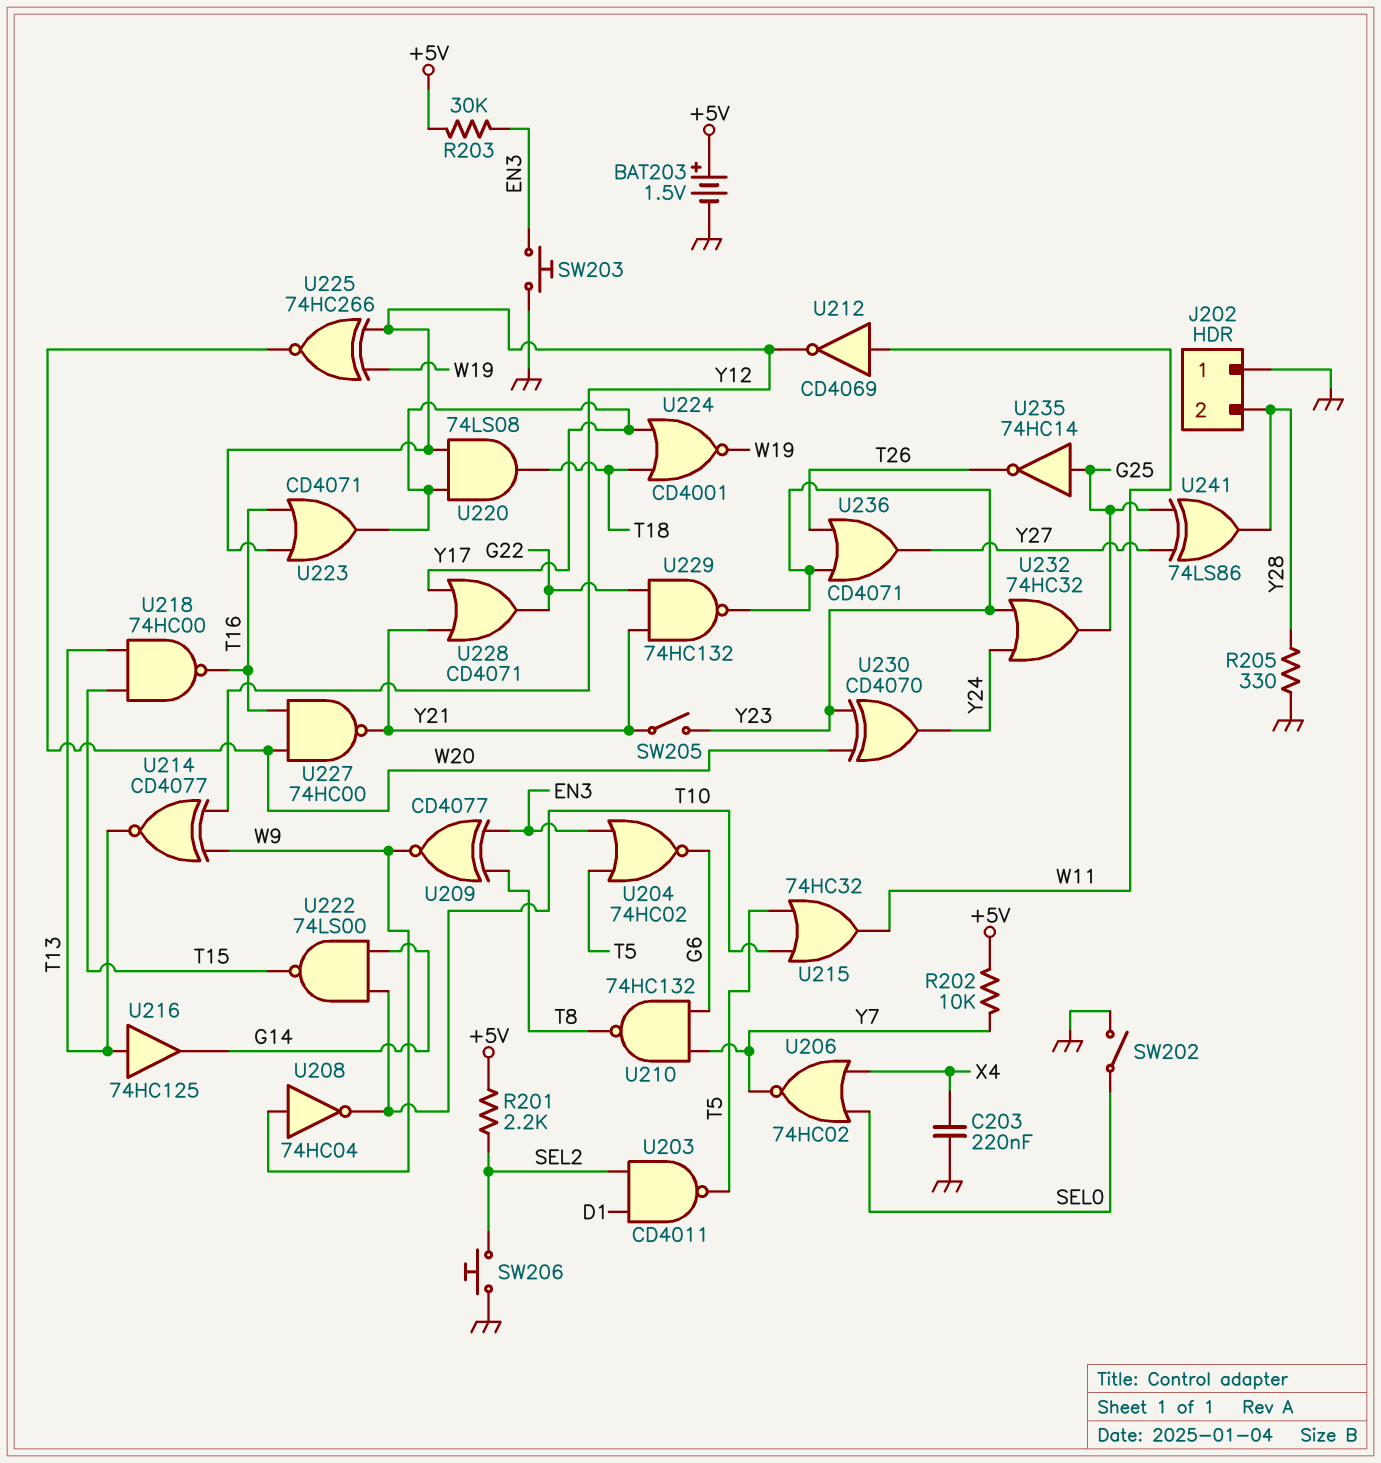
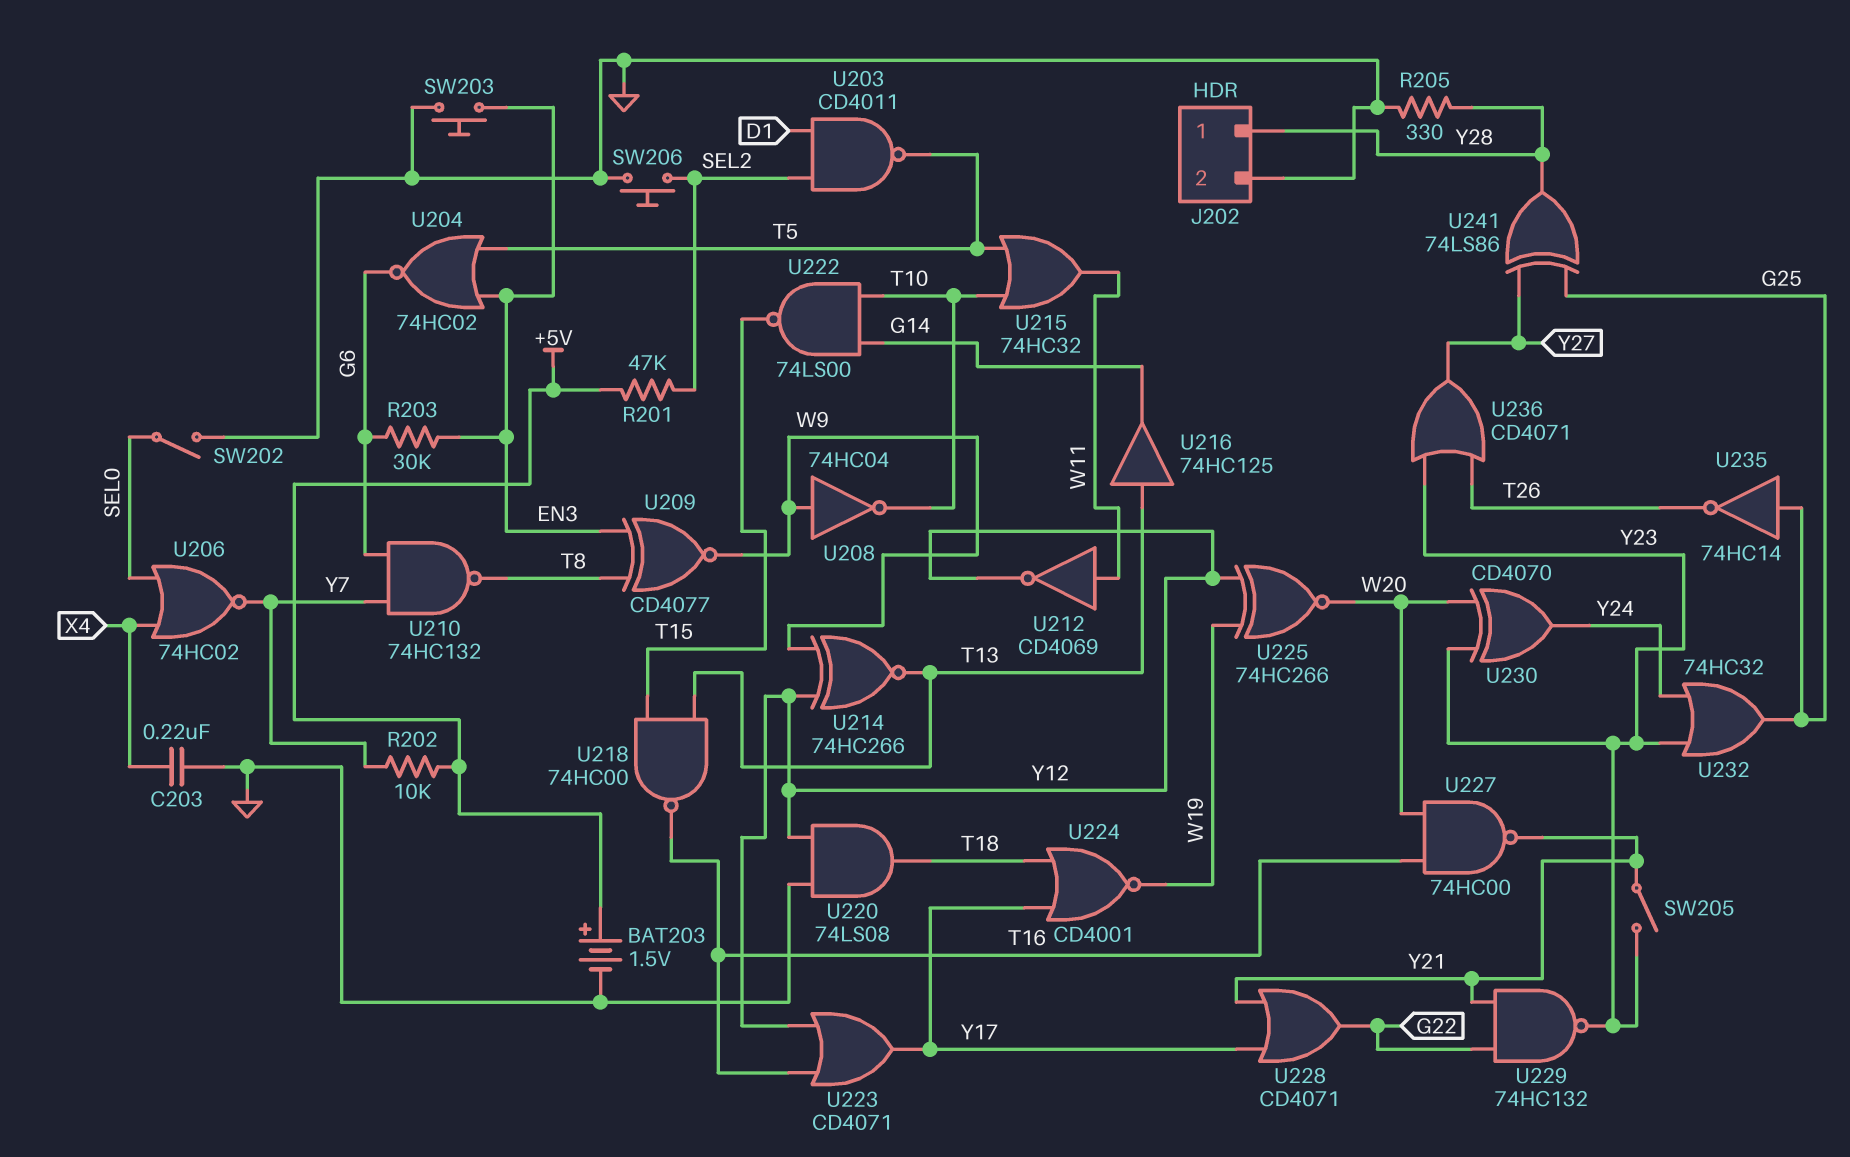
J202 pin 1: GND -> Y28
J202 pin 2: Y28 -> GND
R201: 2.2k (+5V, SEL2) -> 47k (+5V, SEL2)
R203: 30k (+5V, EN3) -> 30k (EN3, G6)
U214: XNOR CD4077 (in W9, in Y12, out T13) -> XNOR 74HC266 (in W9, in Y12, out T13)
U220: AND 74LS08 (in Y12, in Y17, out T18) -> AND 74LS08 (in GND, in Y12, out T18)

